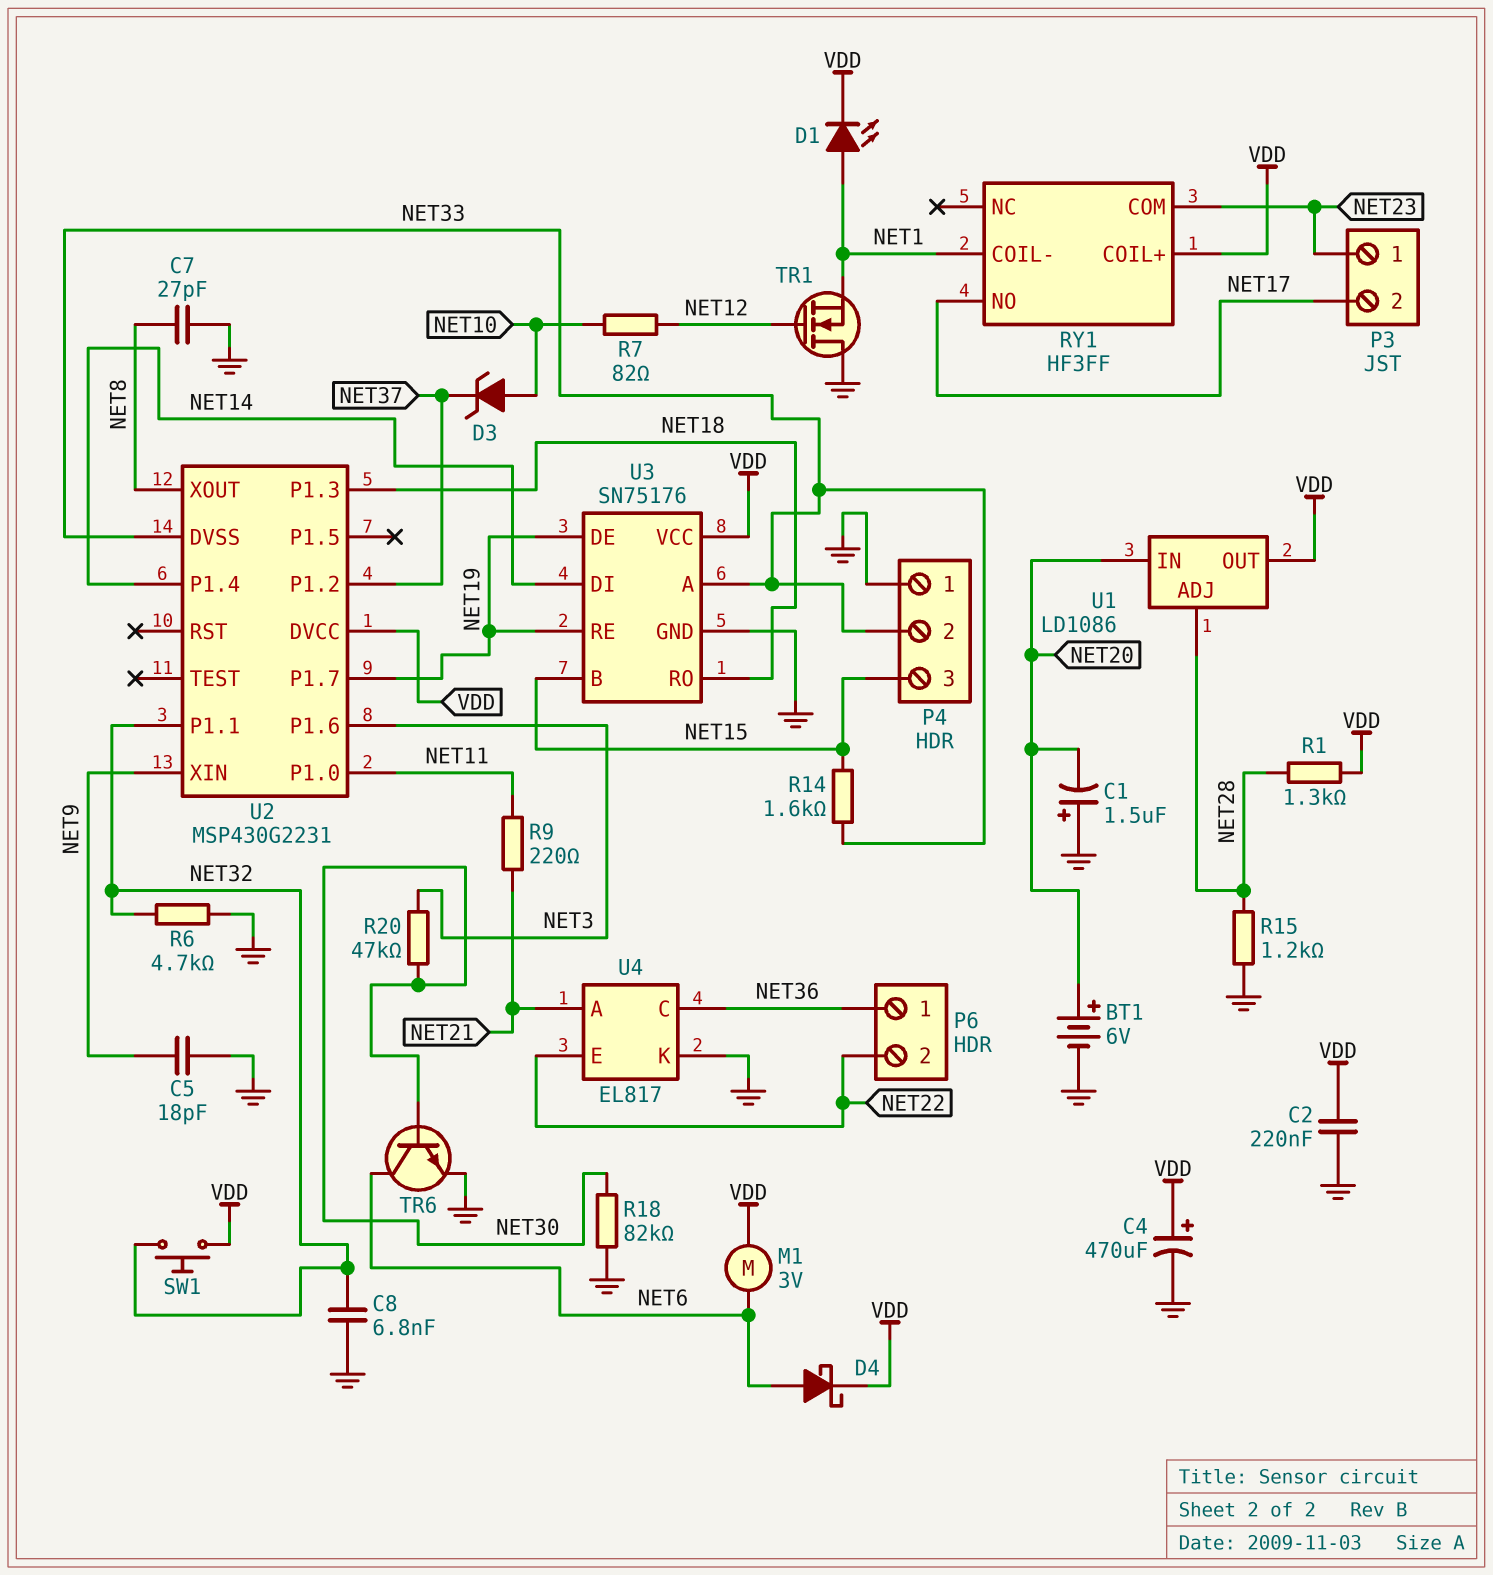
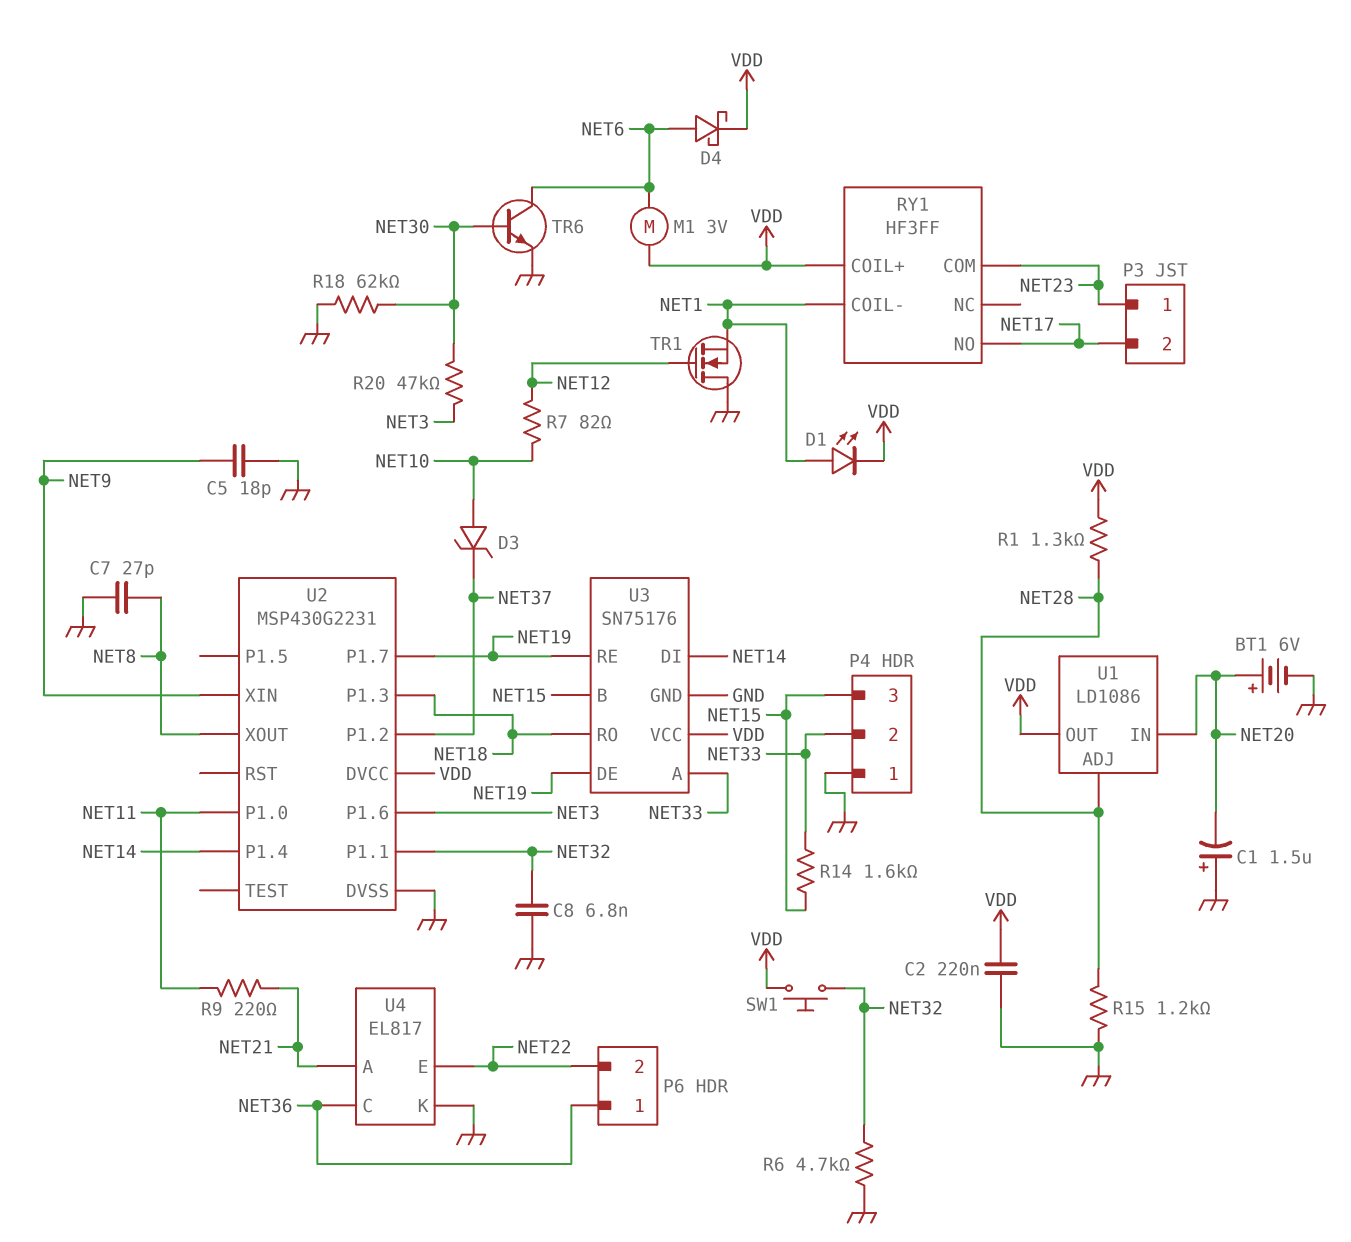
C4: 470uF (plus VDD, minus GND) -> none
R18: 82k (GND, NET30) -> 62k (GND, NET30)
U2 pin DVSS: NET33 -> GND

